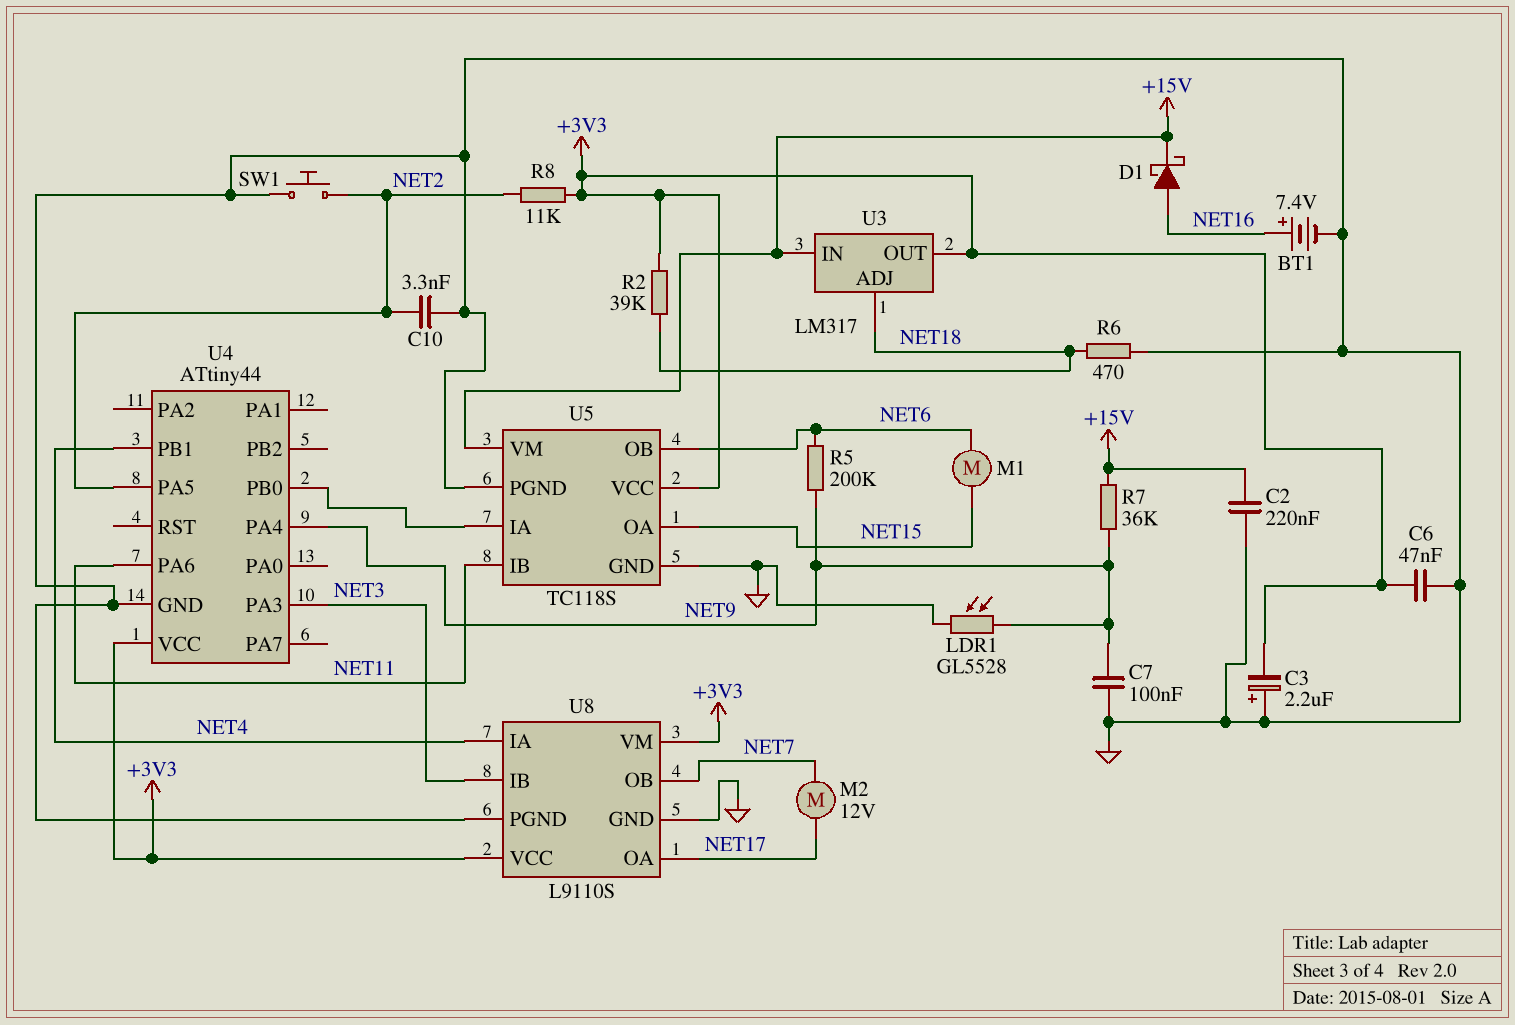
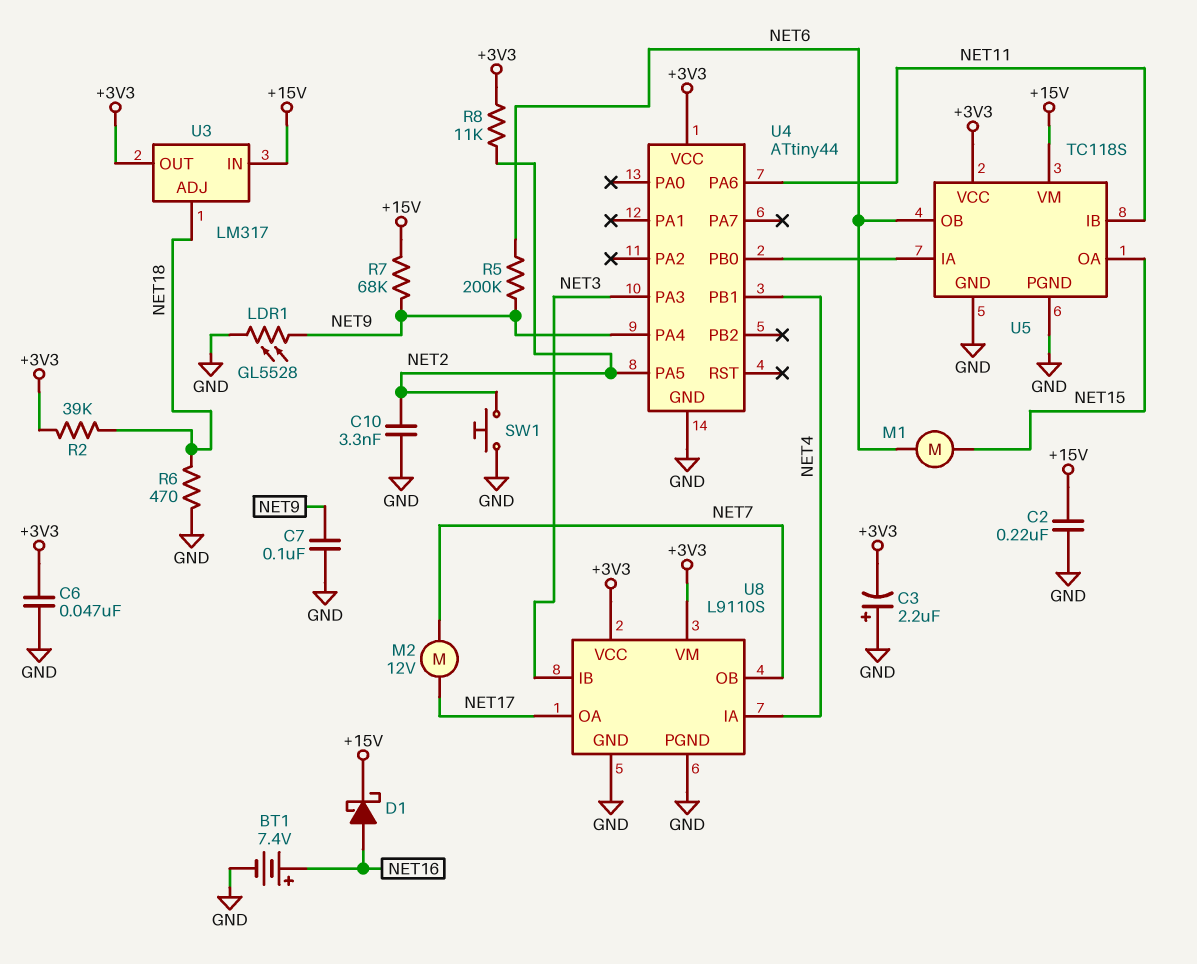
R7: 36k (+15V, NET9) -> 68k (+15V, NET9)

